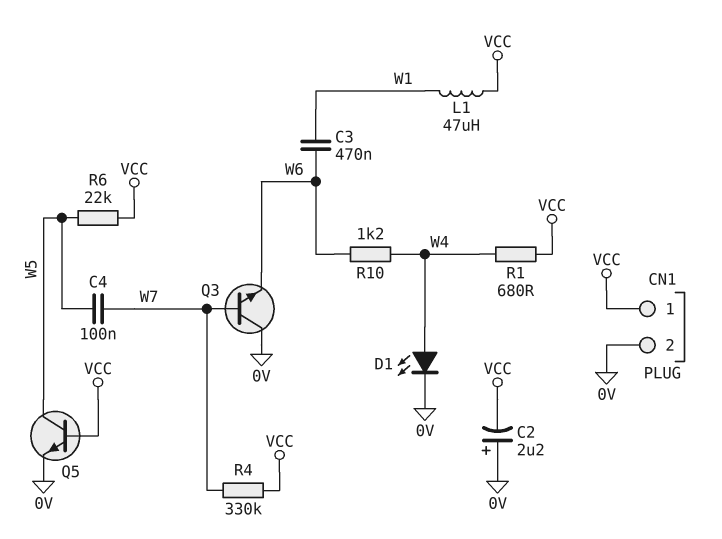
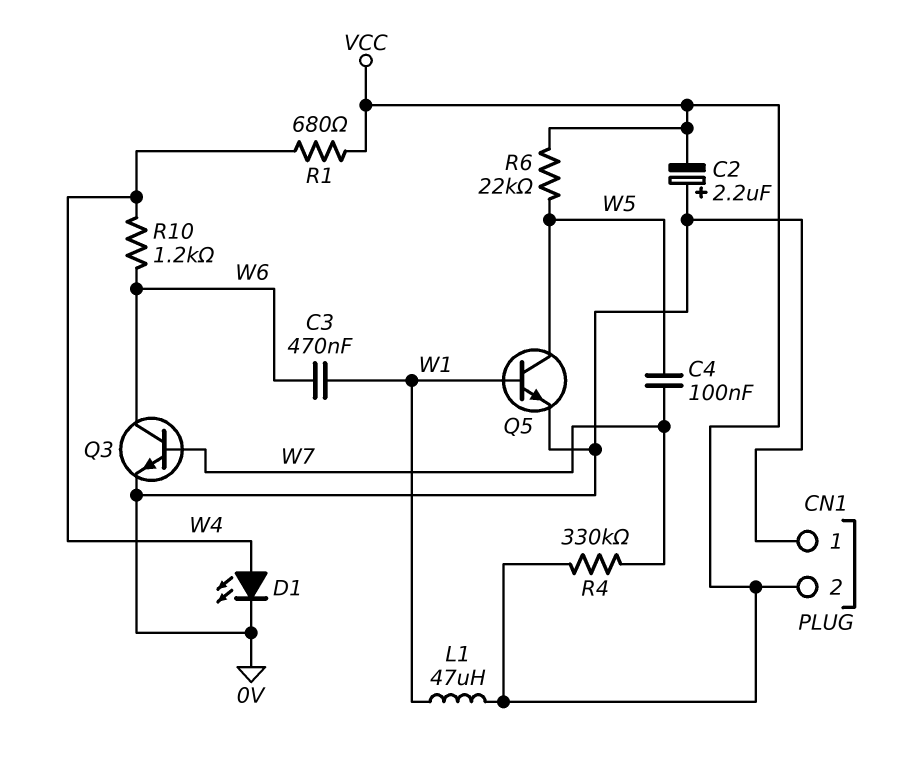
CN1 pin 1: VCC -> 0V
CN1 pin 2: 0V -> VCC
Q3: NPN (B W7, C 0V, E W6) -> NPN (B W7, C W6, E 0V)
Q5: NPN (B VCC, C W5, E 0V) -> NPN (B W1, C W5, E 0V)

